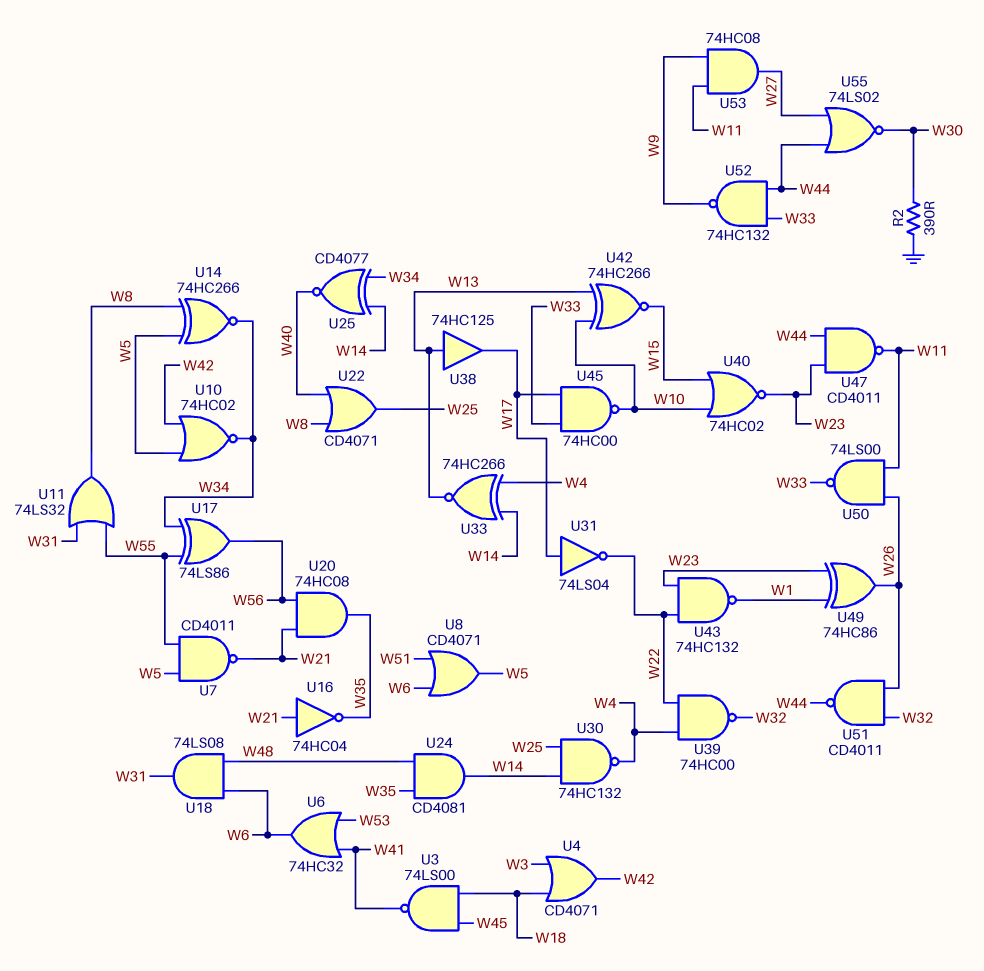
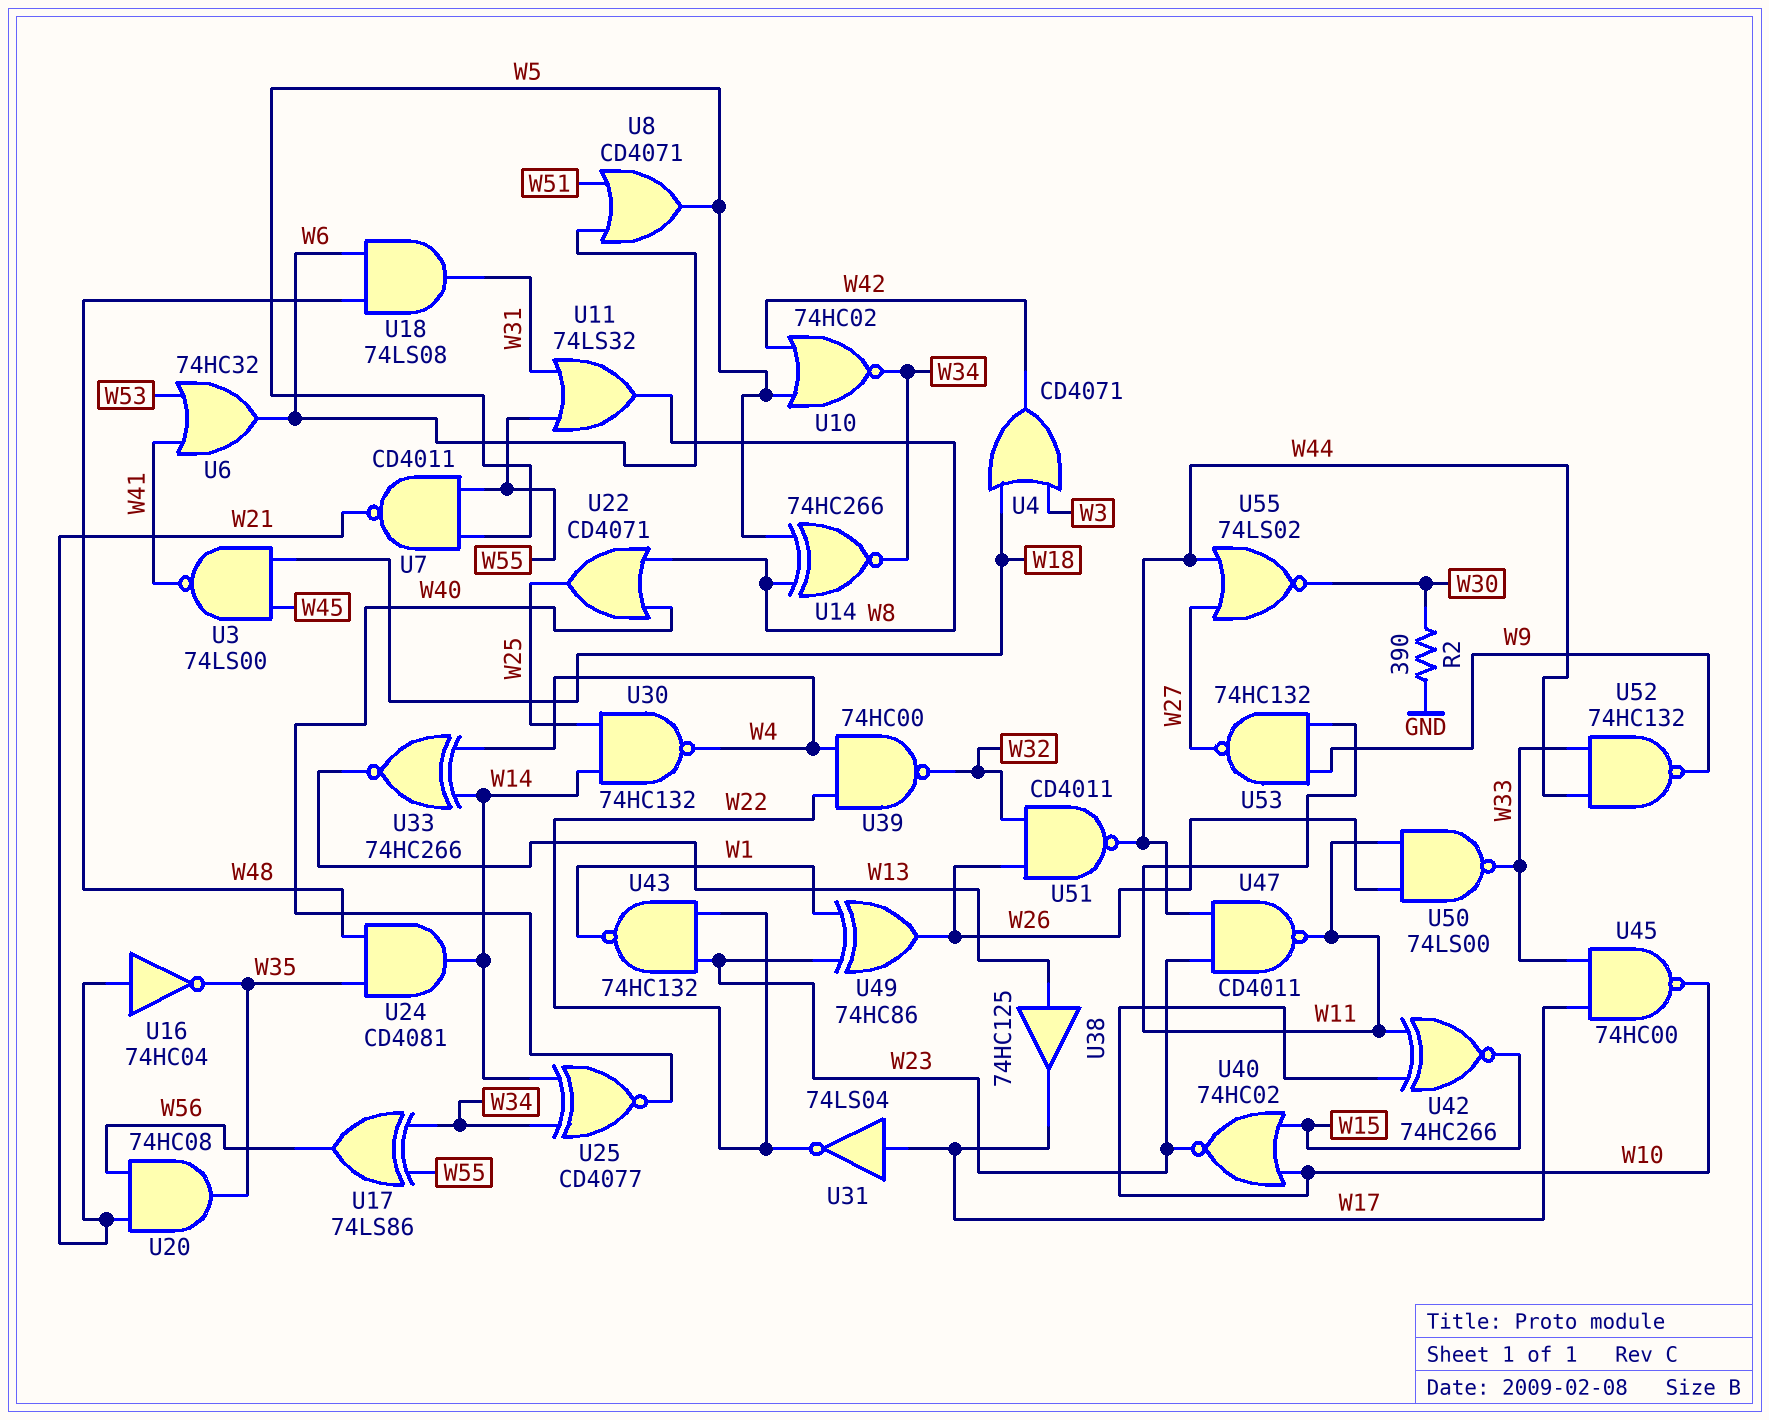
U42: XNOR 74HC266 (in W10, in W13, out W15) -> XNOR 74HC266 (in W10, in W11, out W15)
U53: AND 74HC08 (in W9, in W11, out W27) -> NAND 74HC132 (in W9, in W11, out W27)

